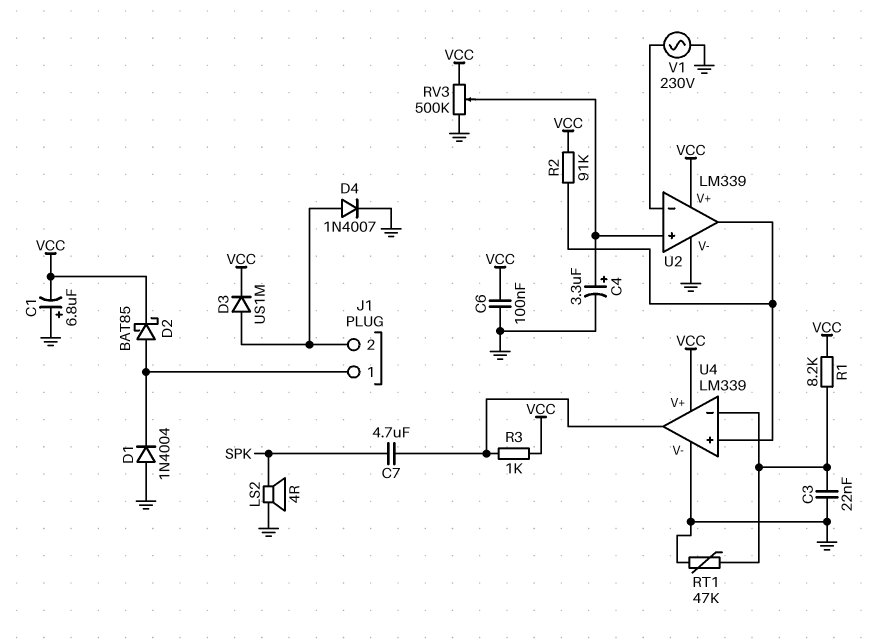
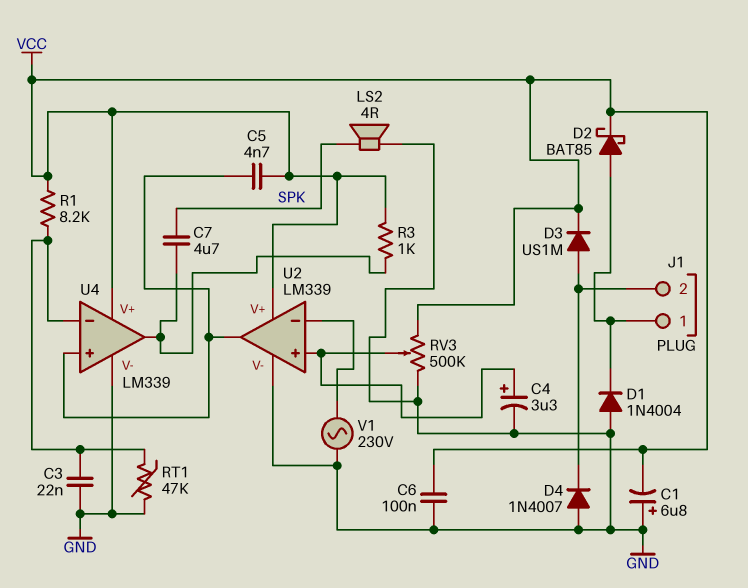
C5: none -> 4.7nF (U2/out, VCC)
D4: diode 1N4007 (A J1/2, K GND) -> diode 1N4007 (A GND, K J1/2)
R2: 91k (U2/out, VCC) -> none

